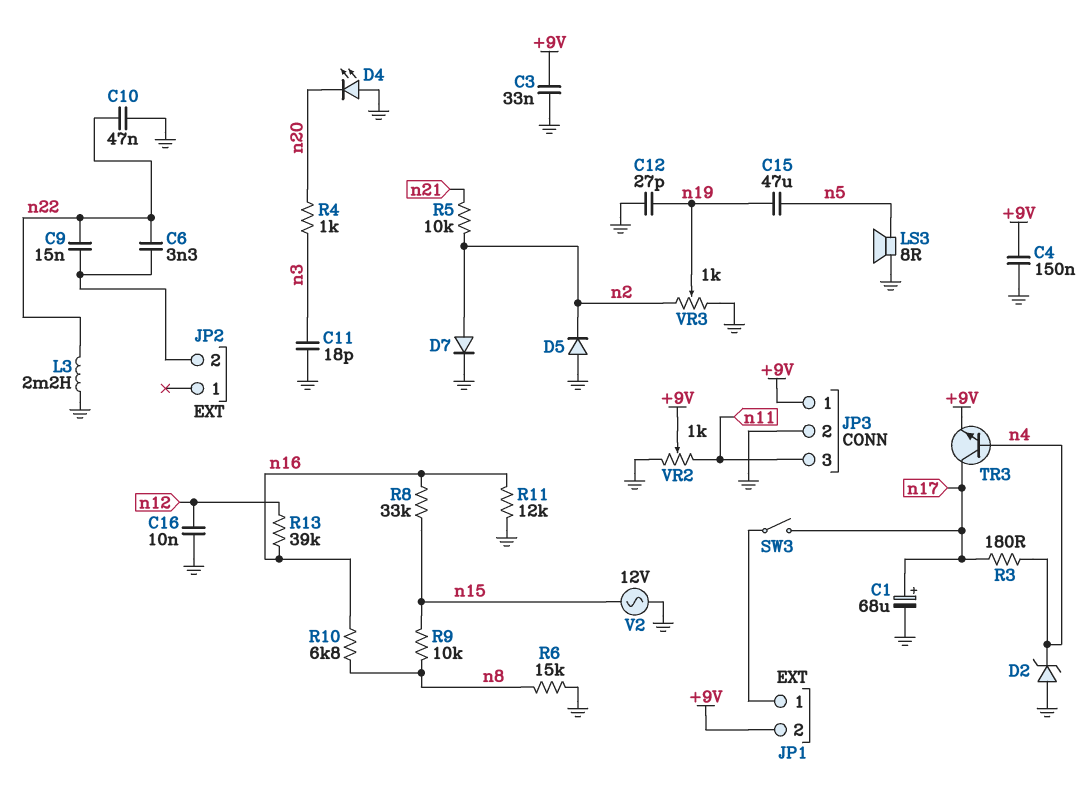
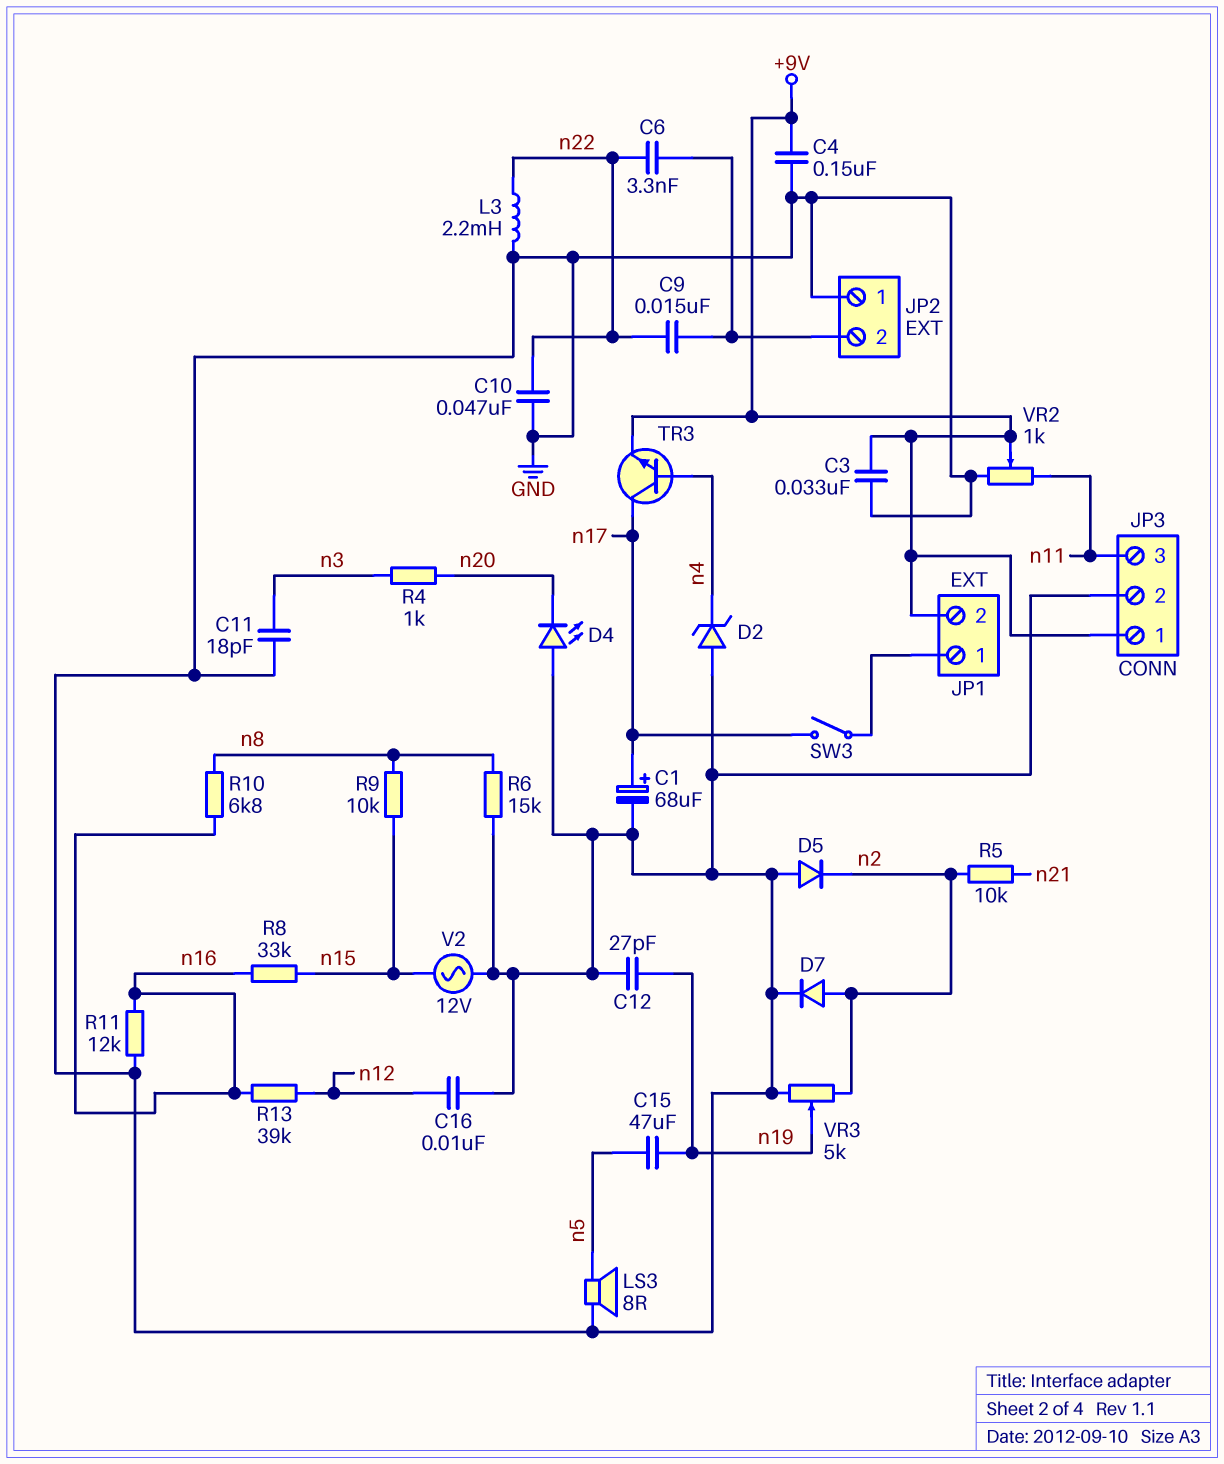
JP2 pin 1: none -> GND
R3: 180 (n4, n17) -> none
VR3: 1k (GND, n2, wiper n19) -> 5k (GND, n2, wiper n19)

